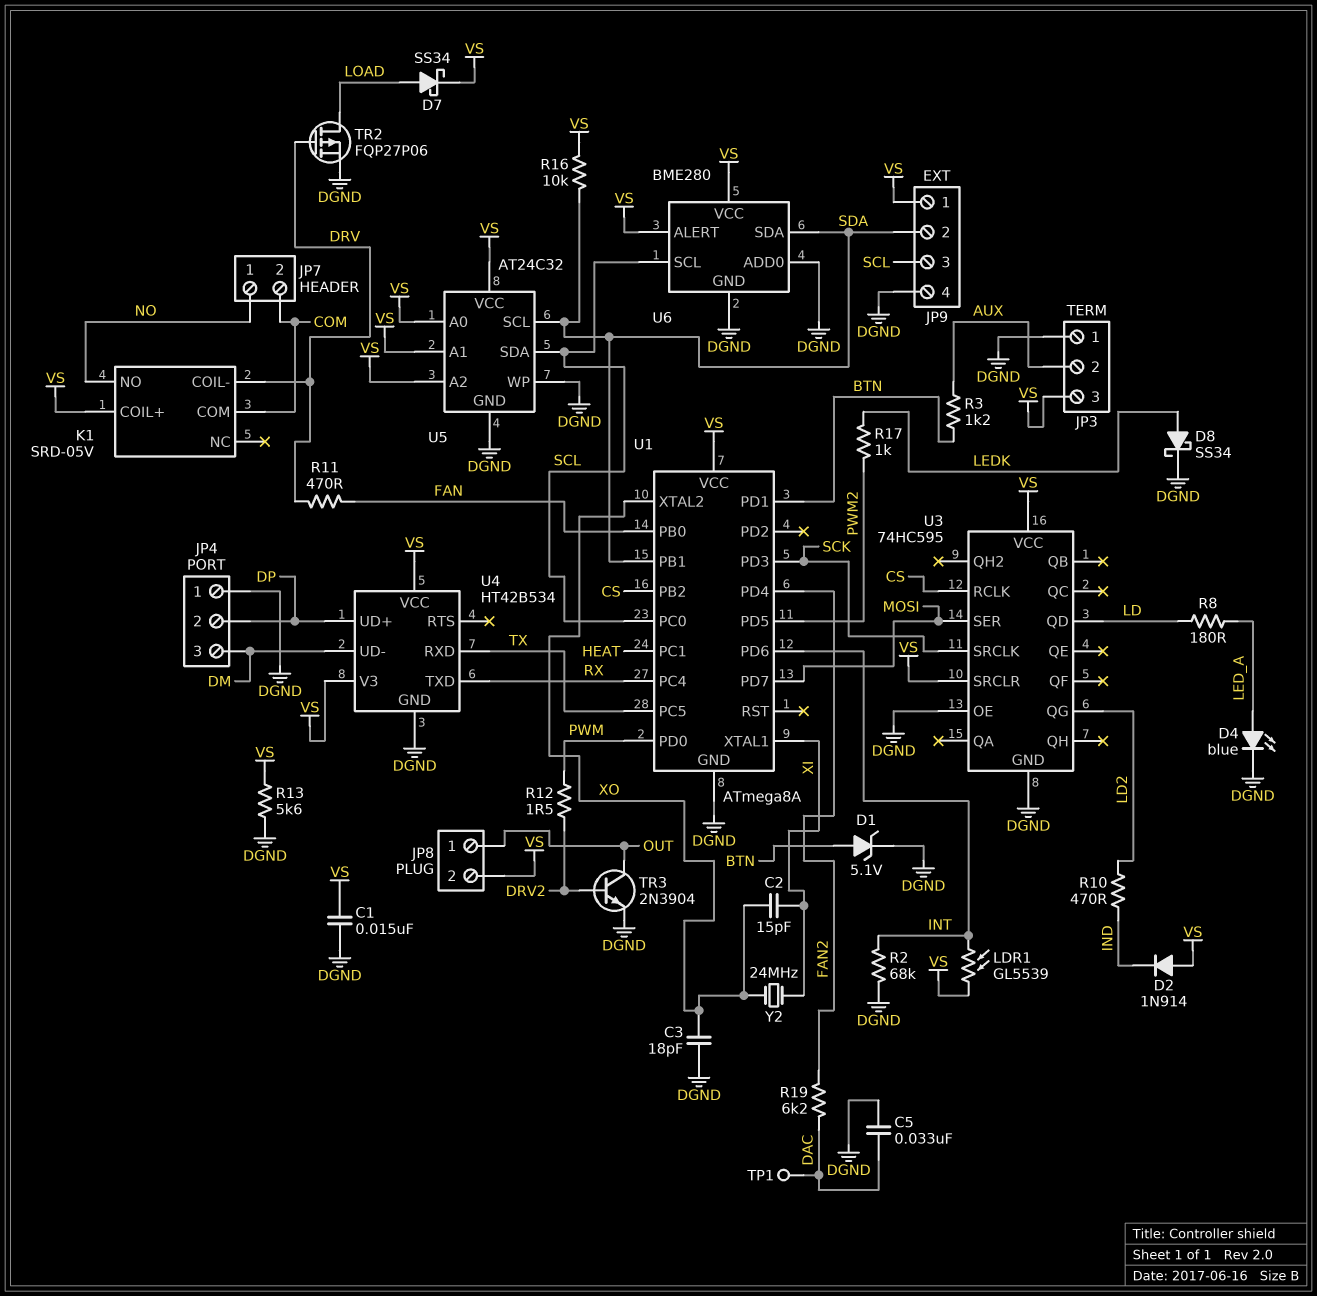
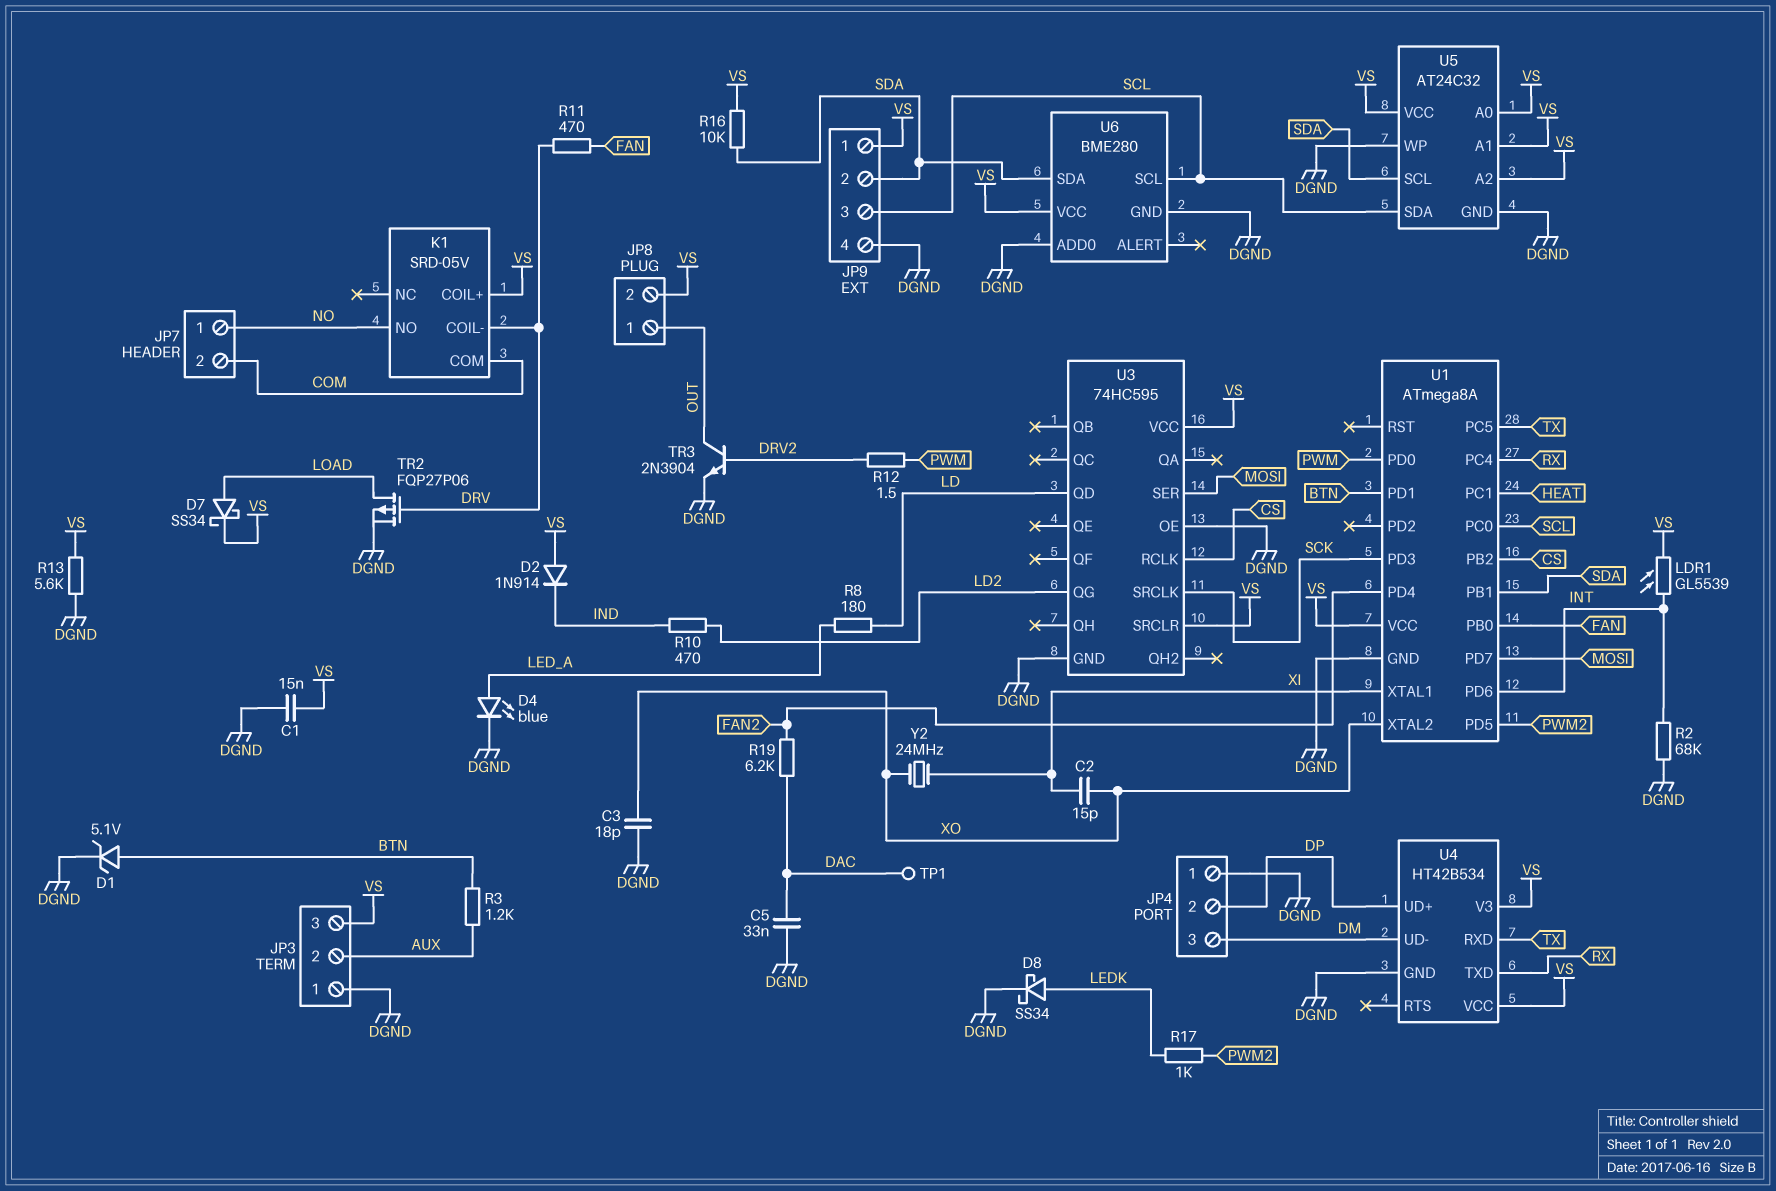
U6 pin ALERT: VS -> none

